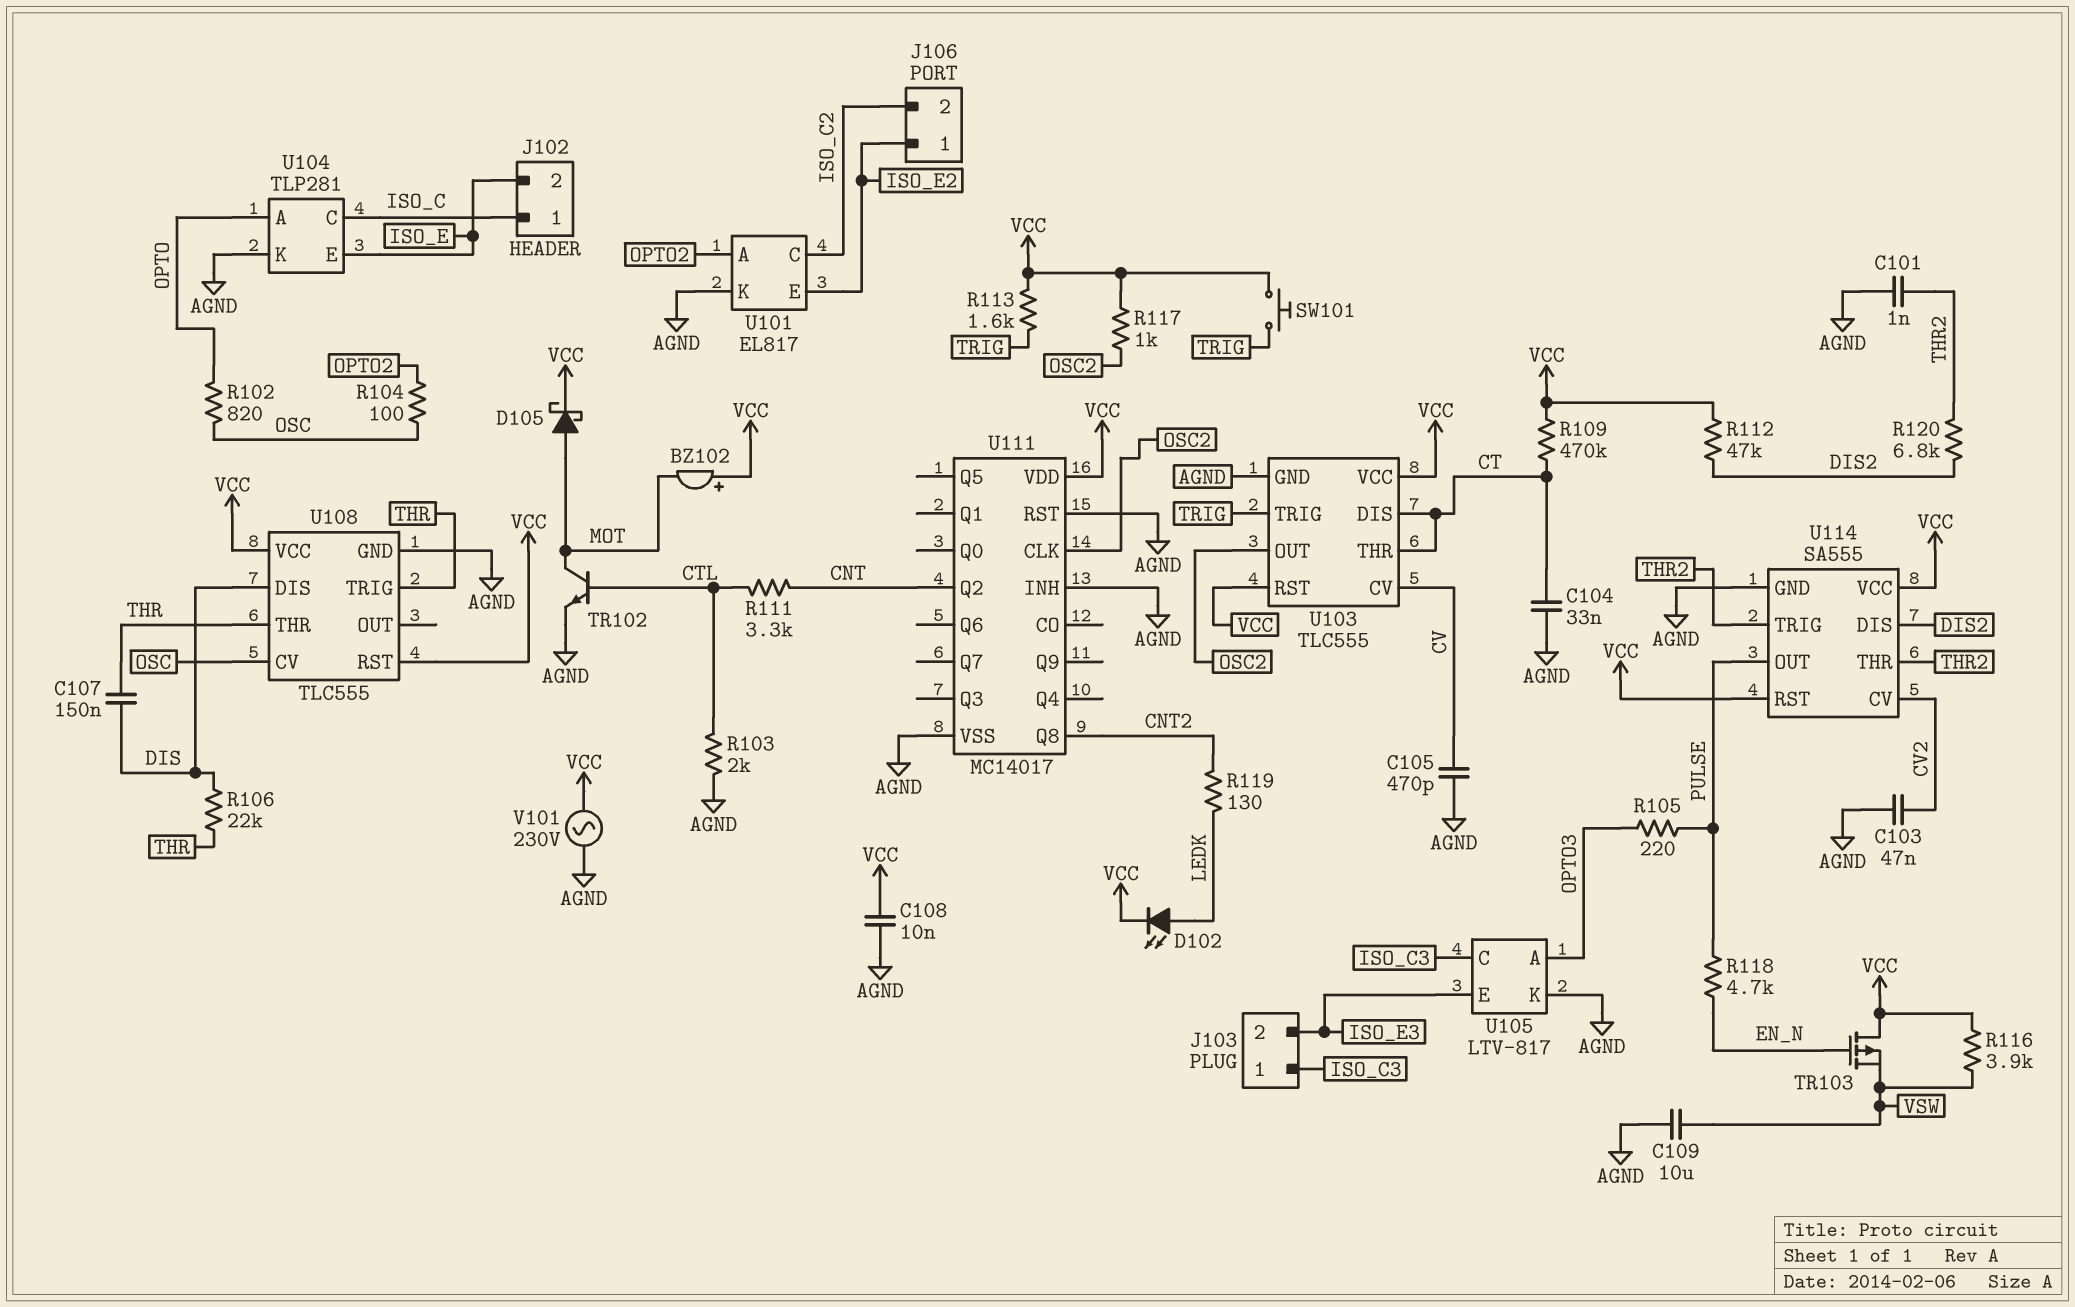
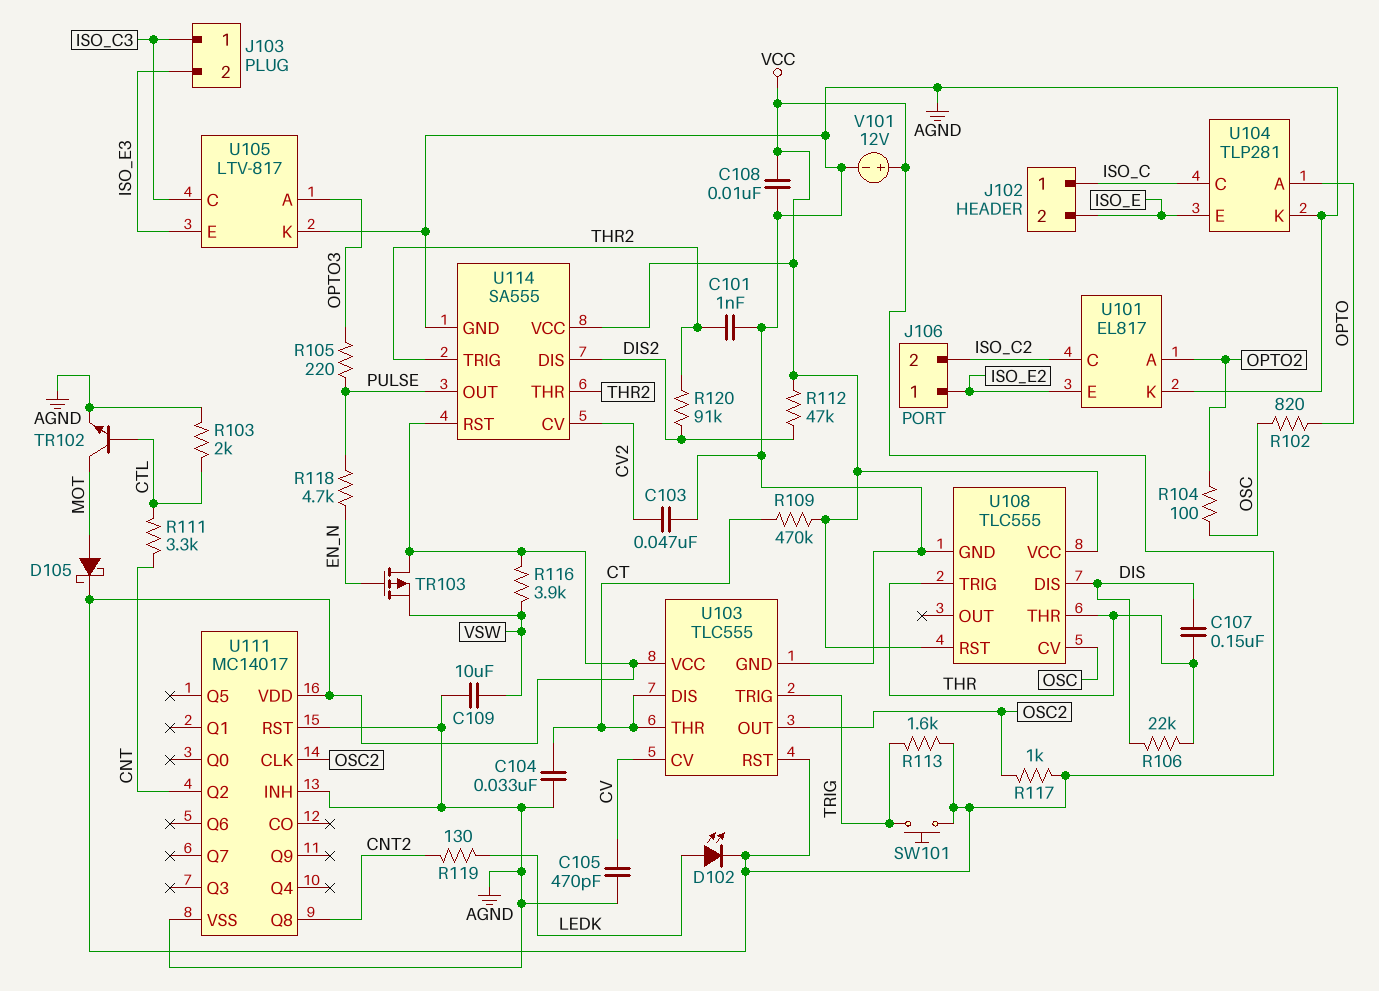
BZ102: buzzer (plus VCC, minus MOT) -> none
R120: 6.8k (DIS2, THR2) -> 91k (DIS2, THR2)
V101: AC 230V (AGND, VCC) -> 12V (plus VCC, minus AGND)

